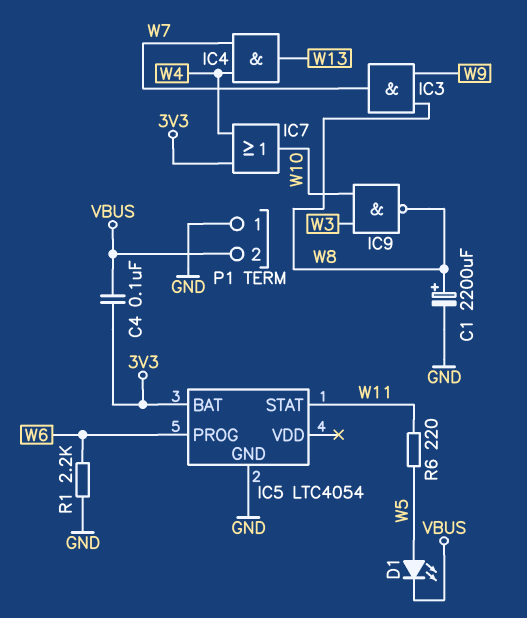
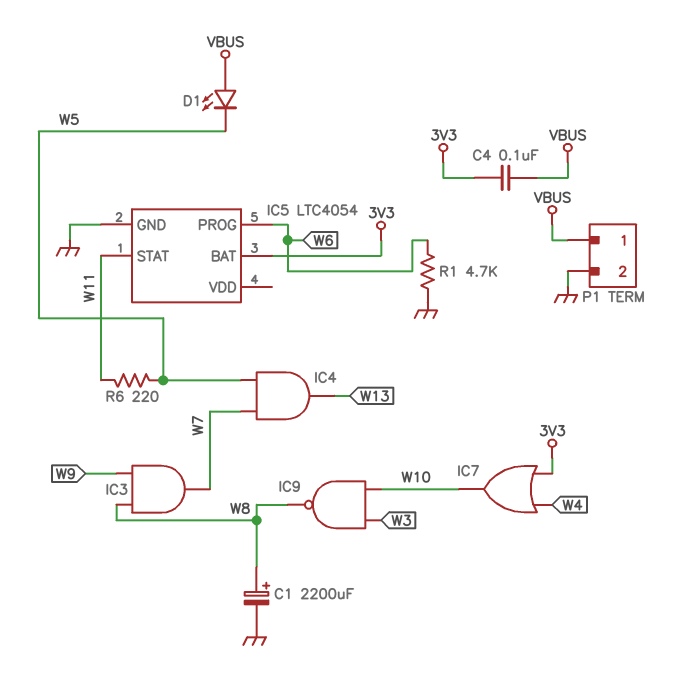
D1: LED (A W5, K VBUS) -> LED (A VBUS, K W5)
IC4: AND (in W4, in W7, out W13) -> AND (in W5, in W7, out W13)
P1 pin 1: GND -> VBUS
P1 pin 2: VBUS -> GND
R1: 2.2k (GND, W6) -> 4.7k (GND, W6)

